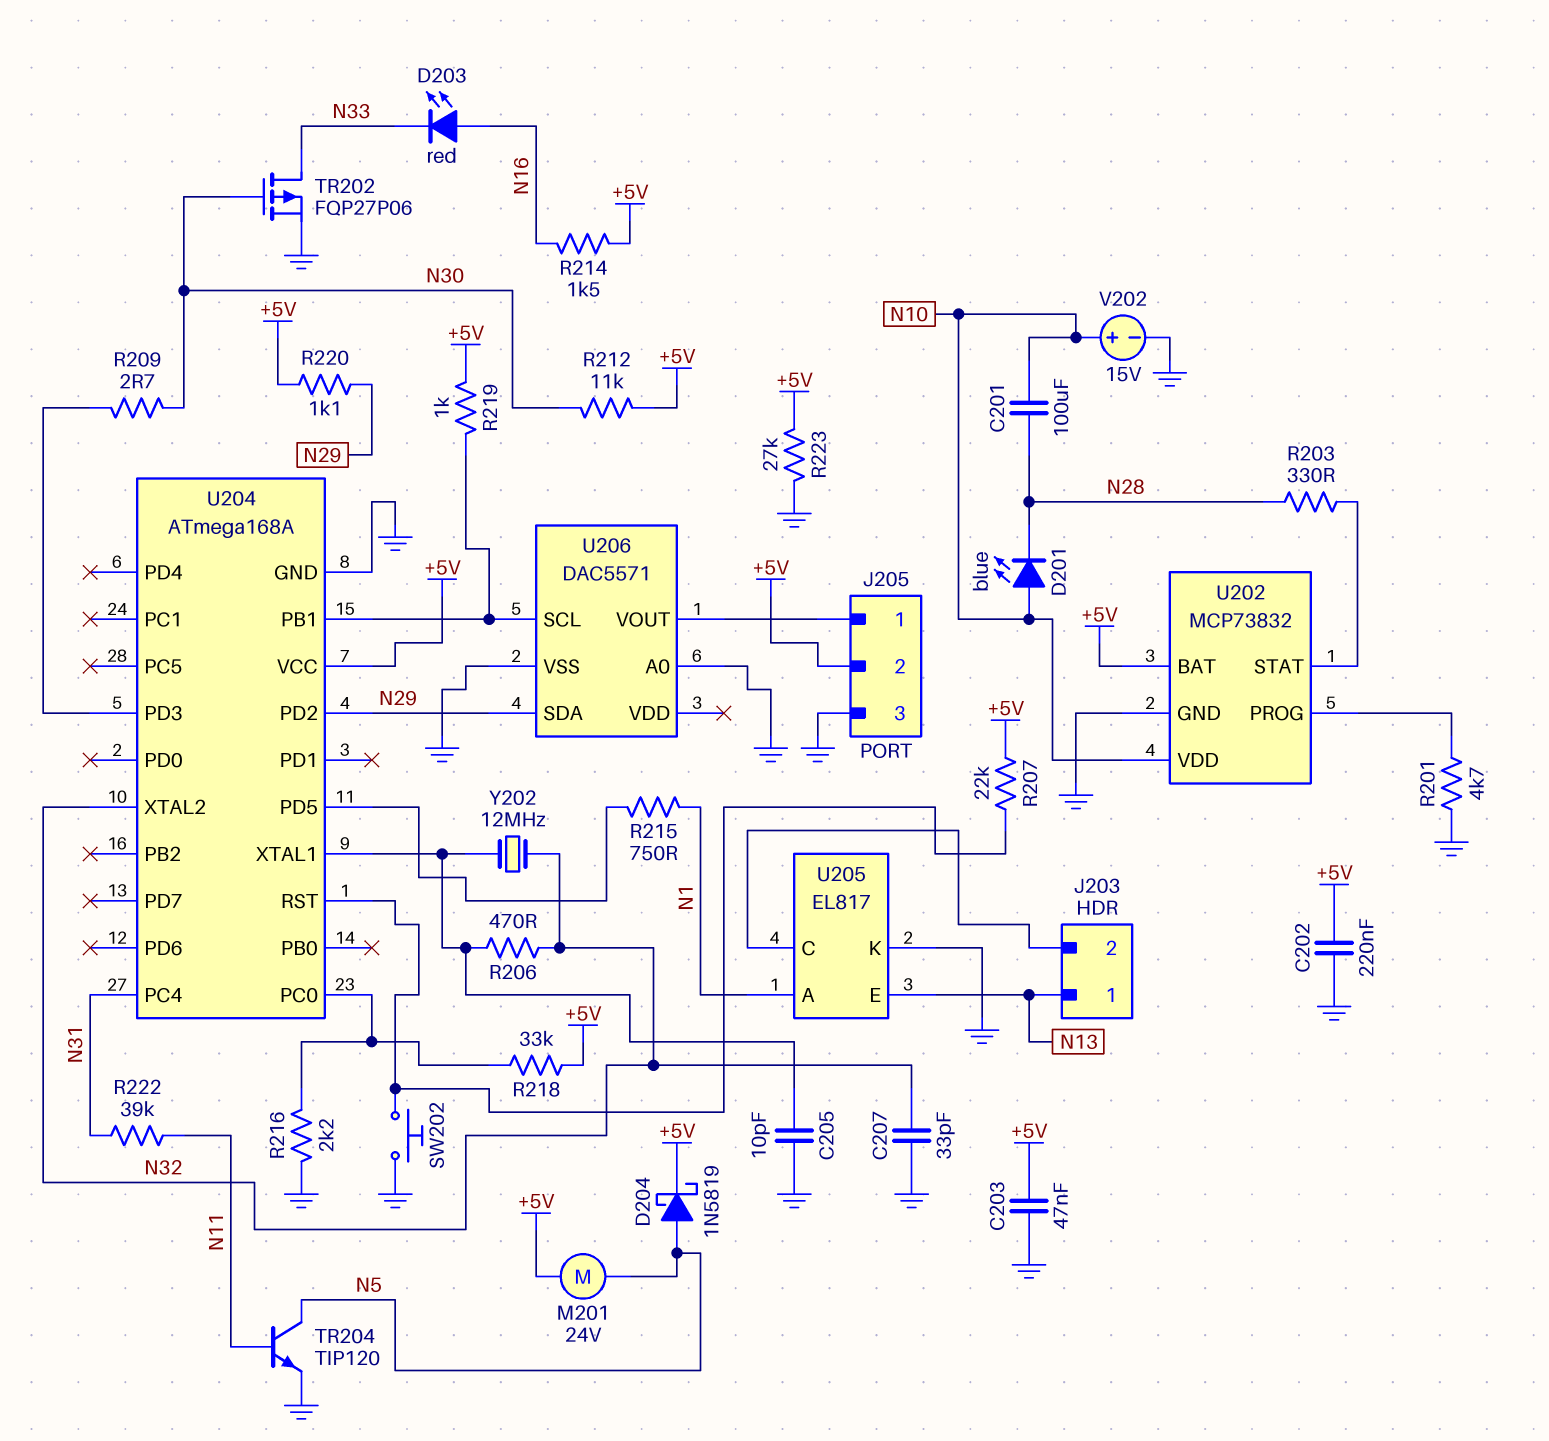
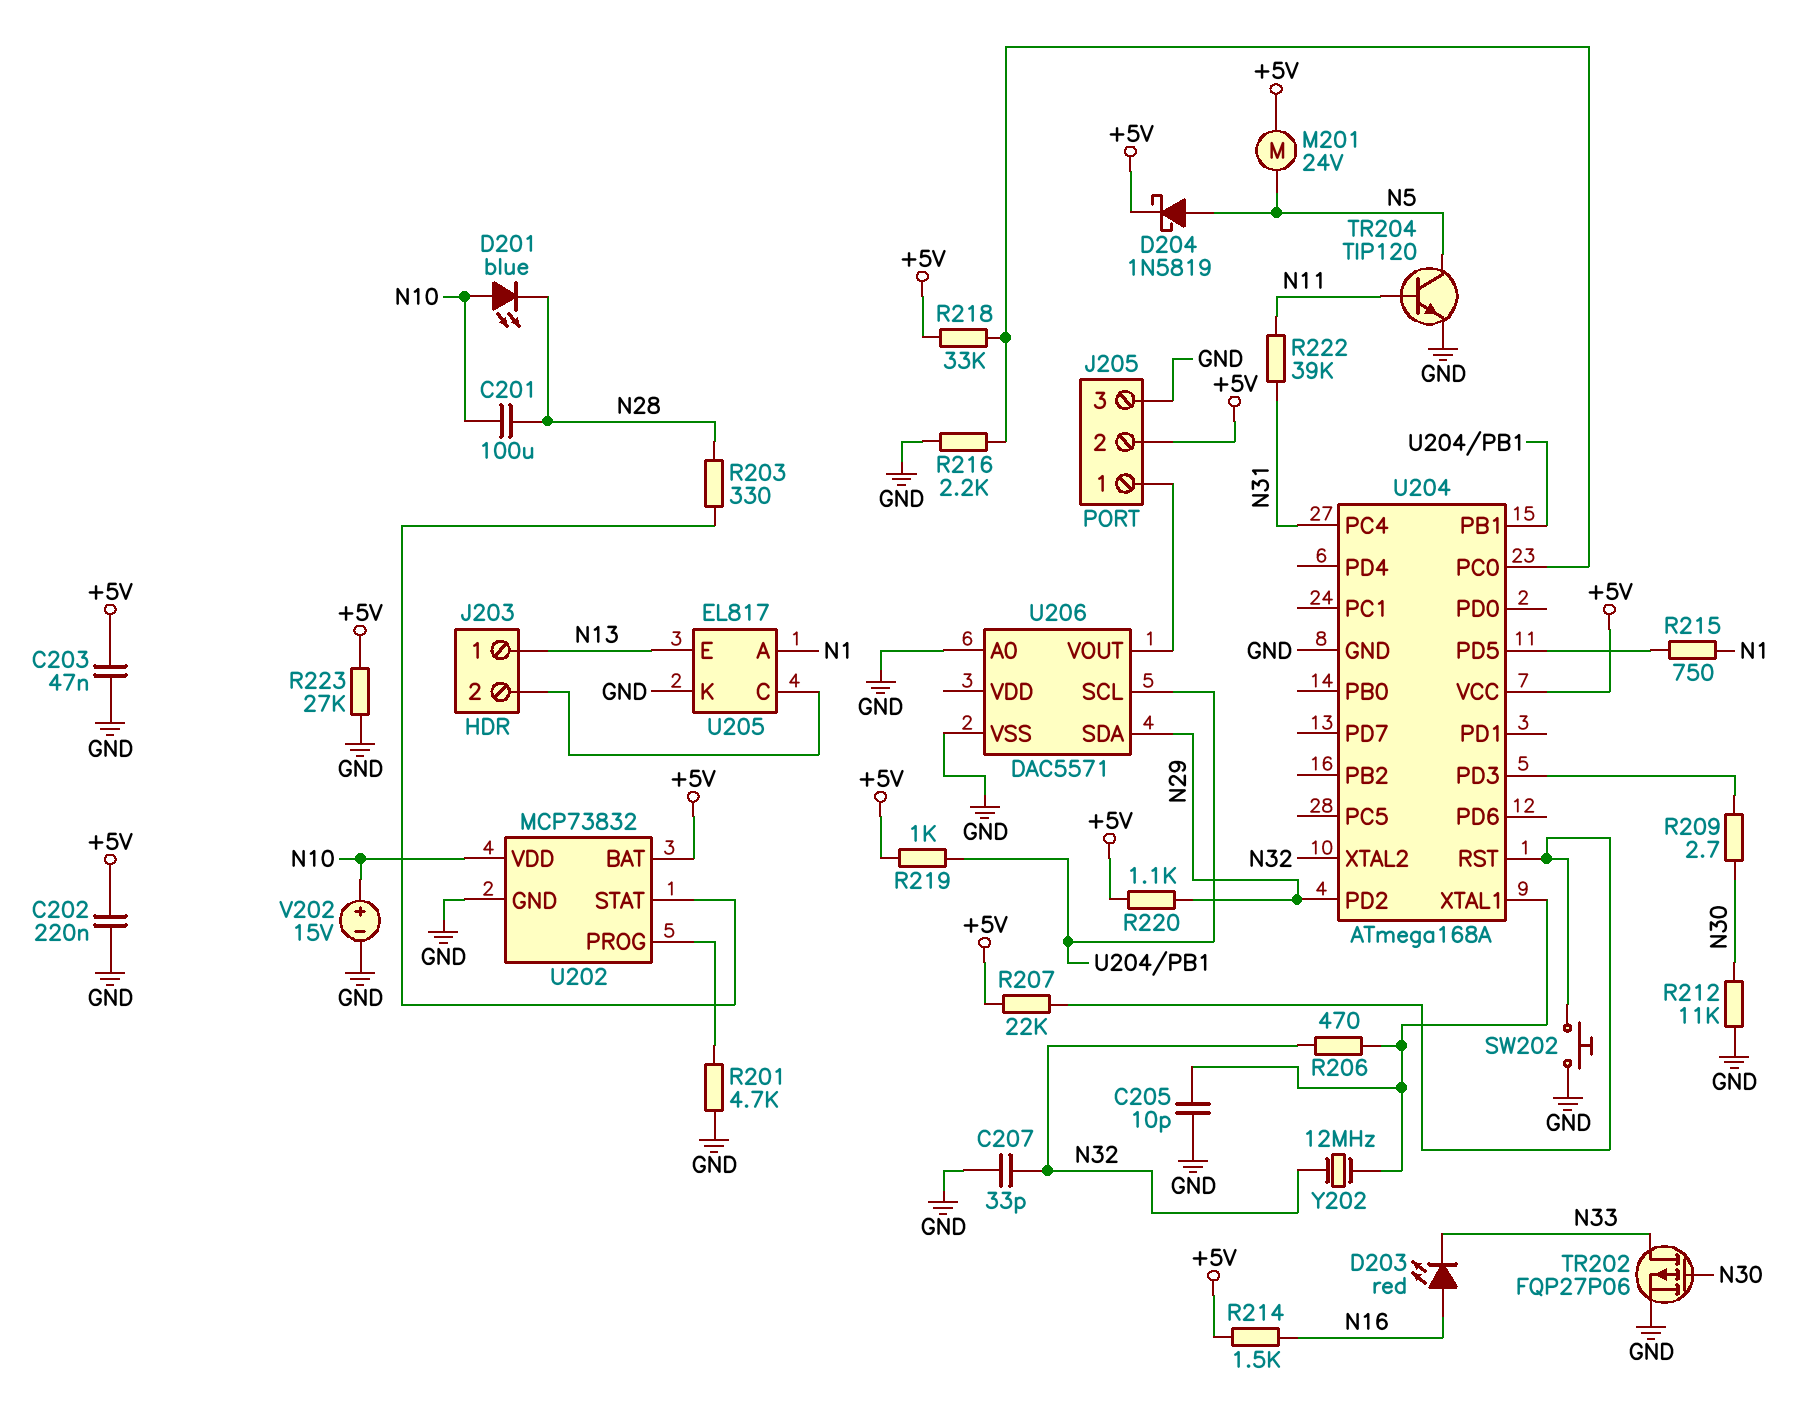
R212: 11k (+5V, N30) -> 11k (GND, N30)

